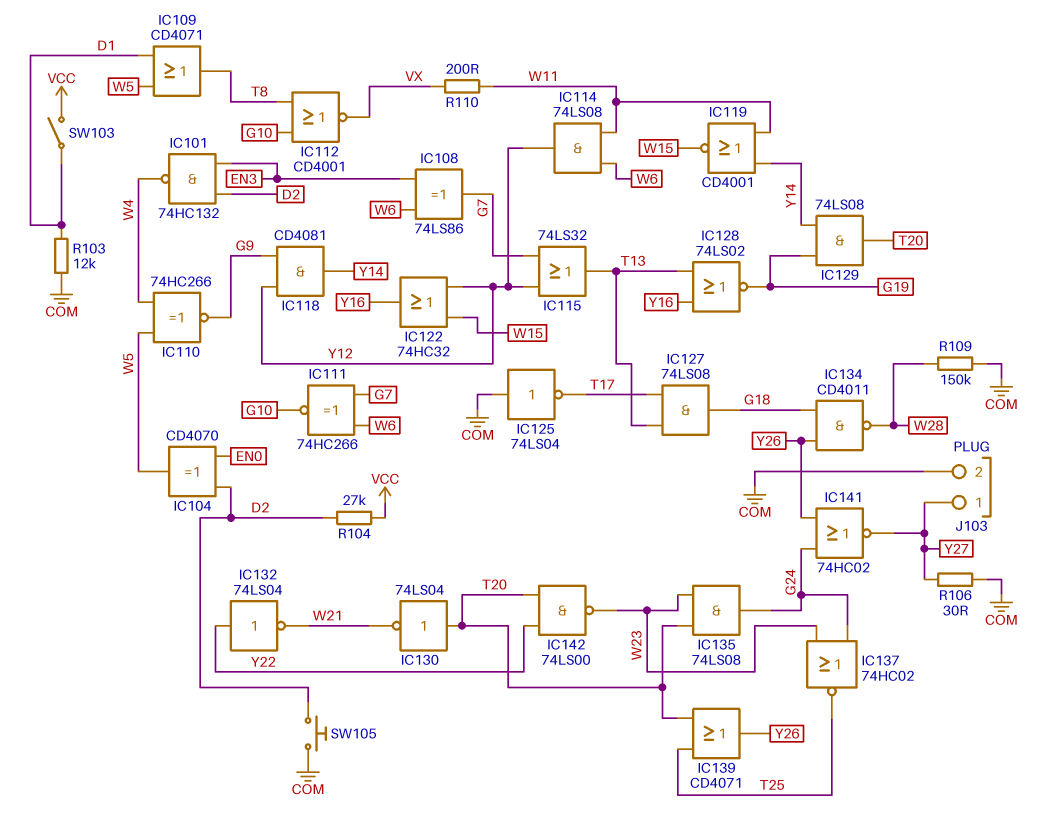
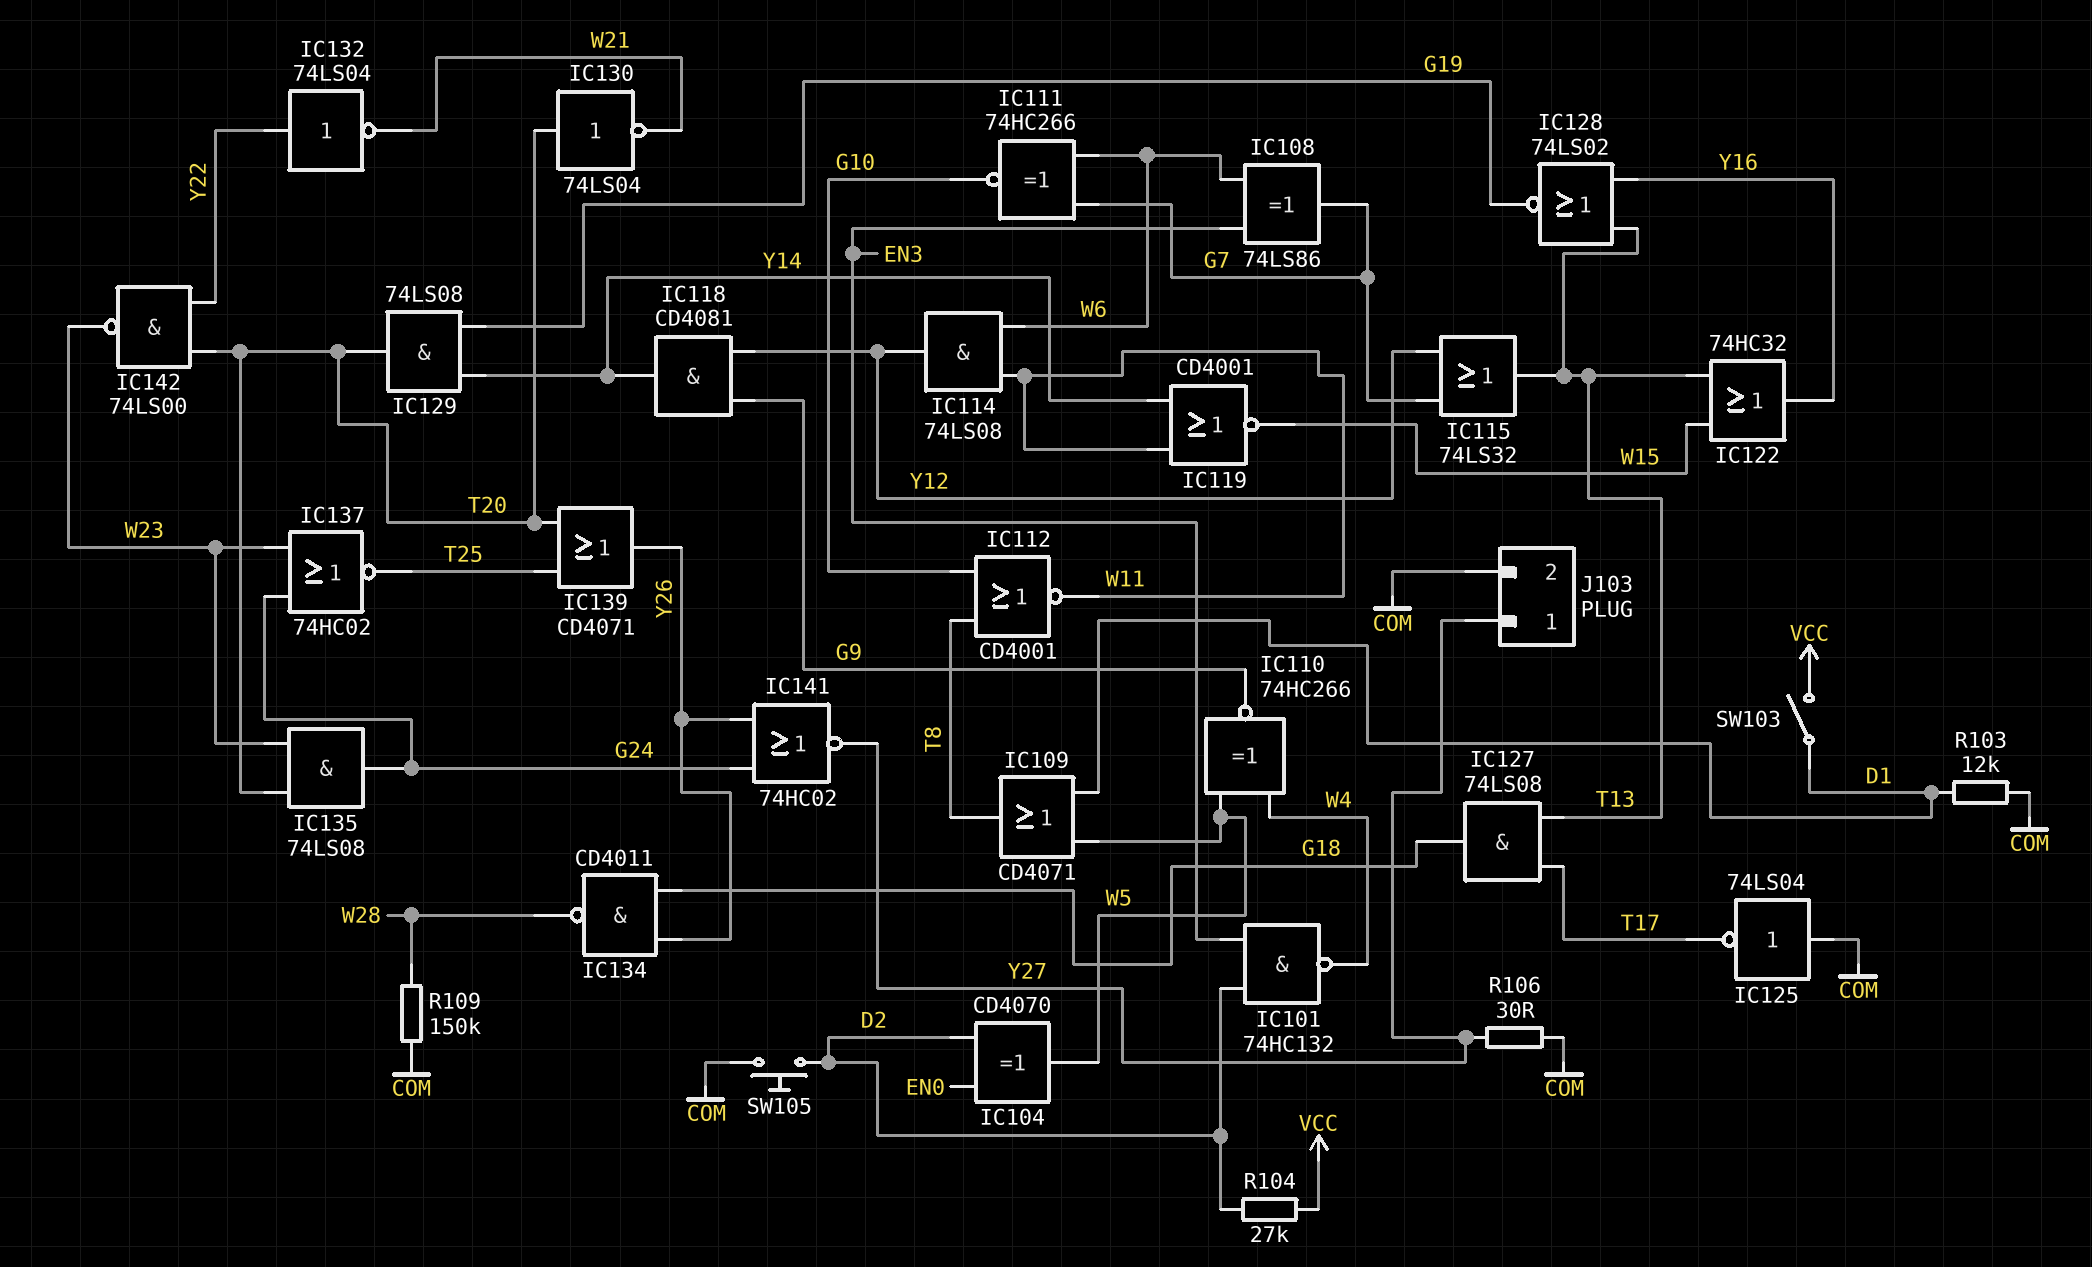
IC112: NOR CD4001 (in G10, in T8, out VX) -> NOR CD4001 (in G10, in T8, out W11)
IC122: OR 74HC32 (in W15, in Y12, out Y16) -> OR 74HC32 (in T13, in W15, out Y16)
R110: 200 (VX, W11) -> none

